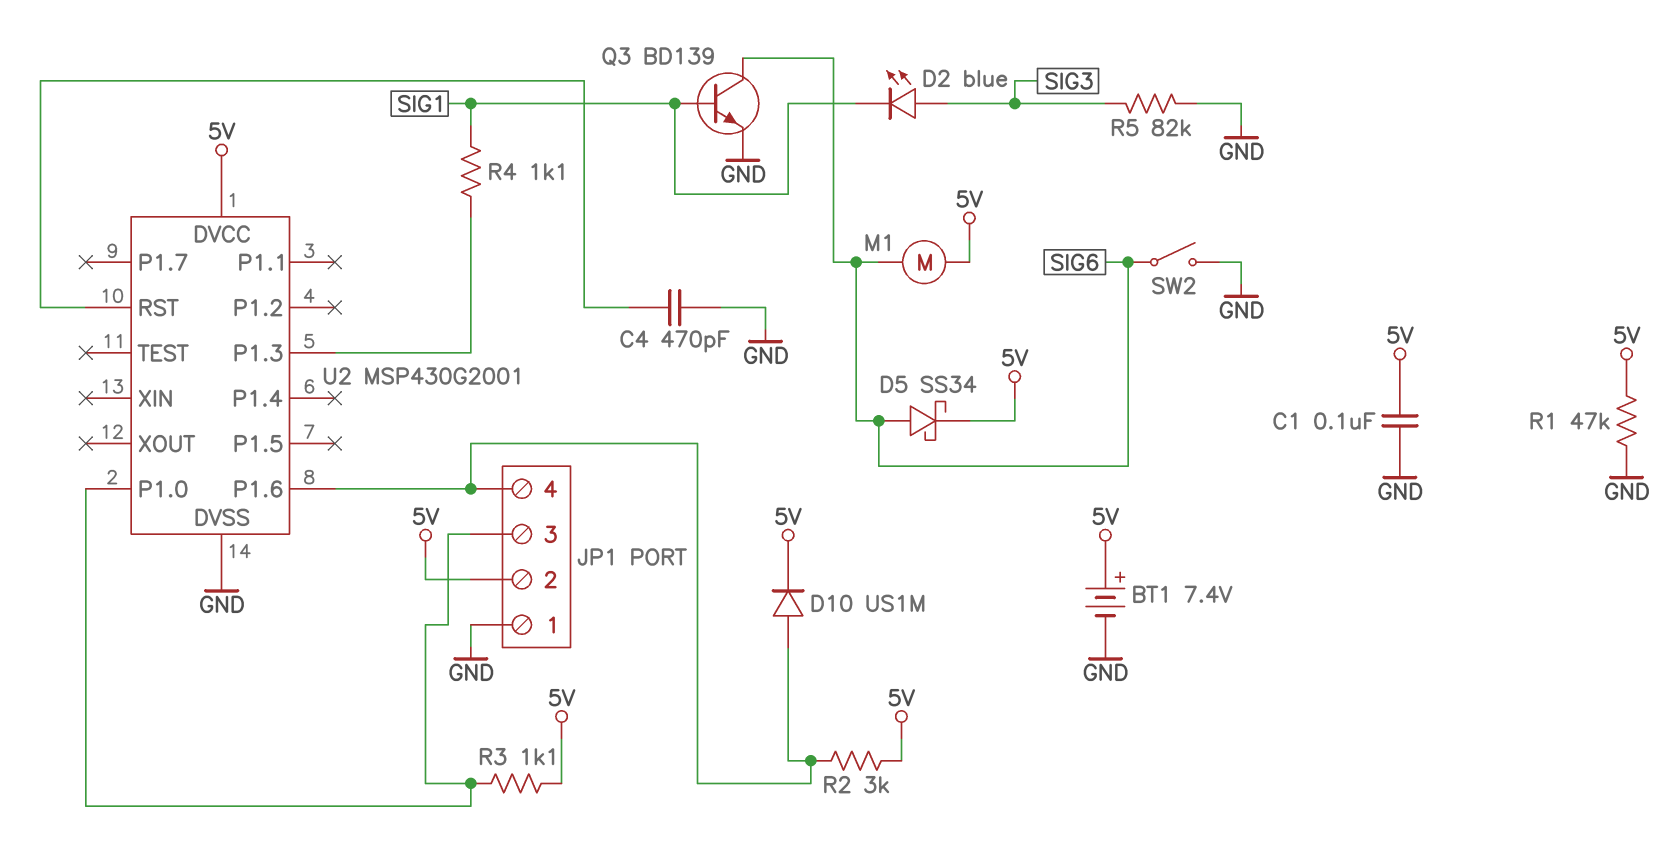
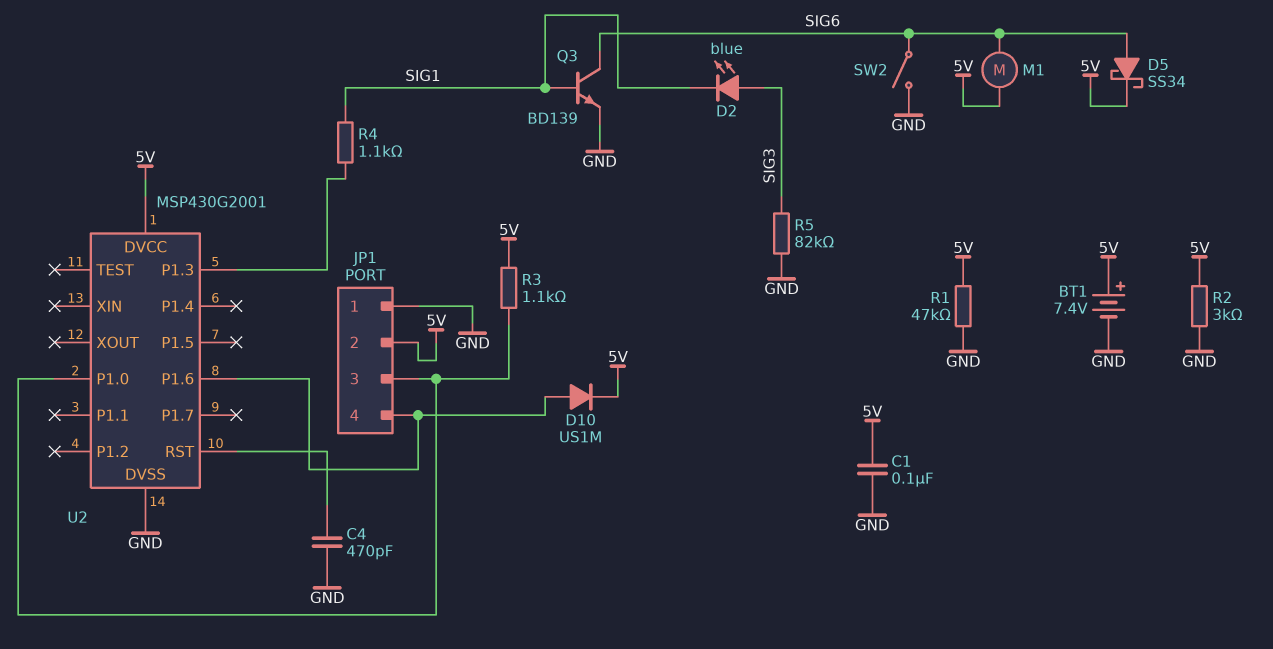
R2: 3k (5V, JP1/4) -> 3k (5V, GND)

